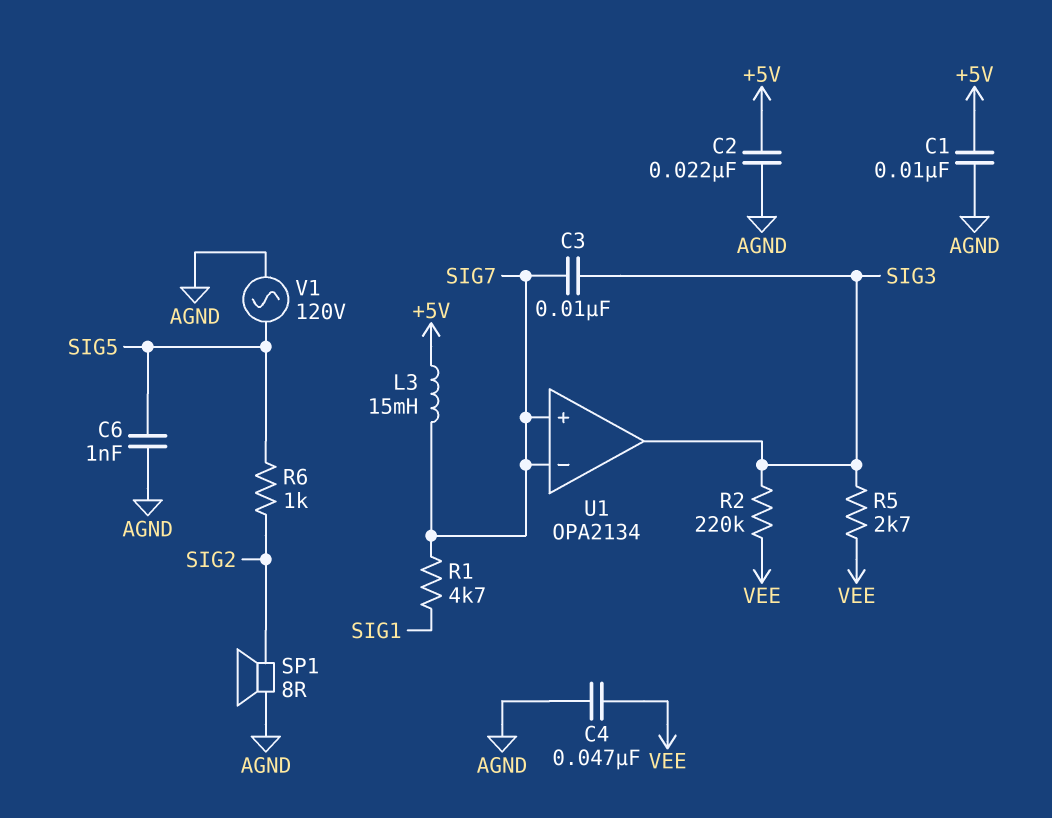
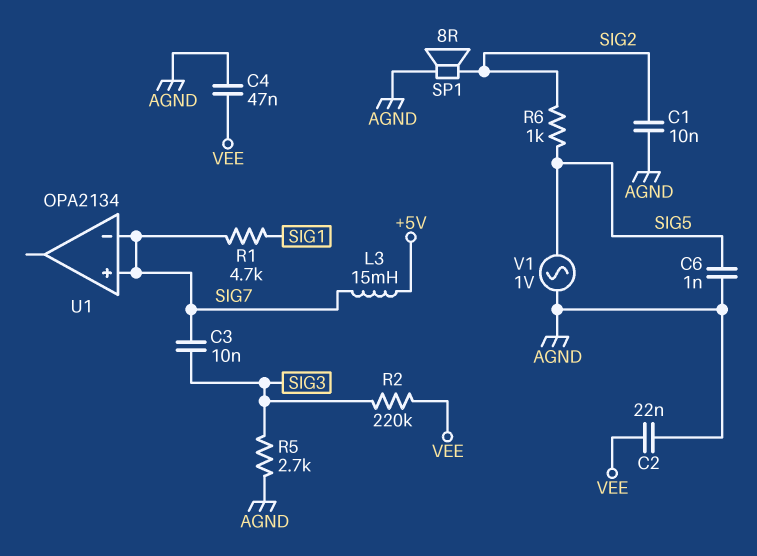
C1: 10nF (+5V, AGND) -> 10nF (AGND, SIG2)
C2: 22nF (+5V, AGND) -> 22nF (AGND, VEE)
R5: 2.7k (SIG3, VEE) -> 2.7k (AGND, SIG3)
U1 pin out: SIG3 -> none
V1: AC 120V (AGND, SIG5) -> AC 1V (AGND, SIG5)

